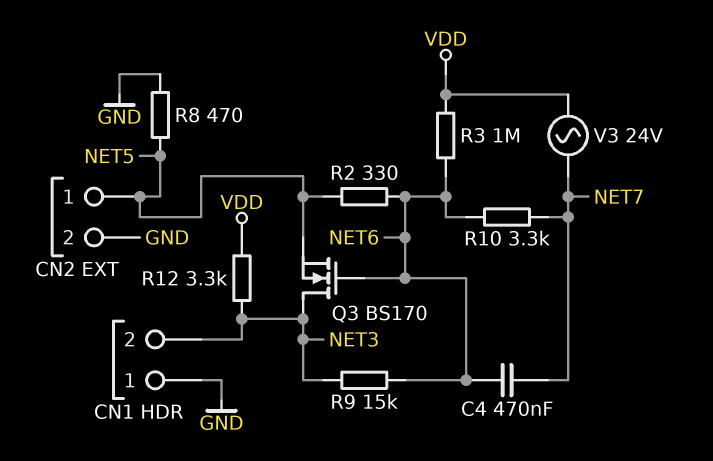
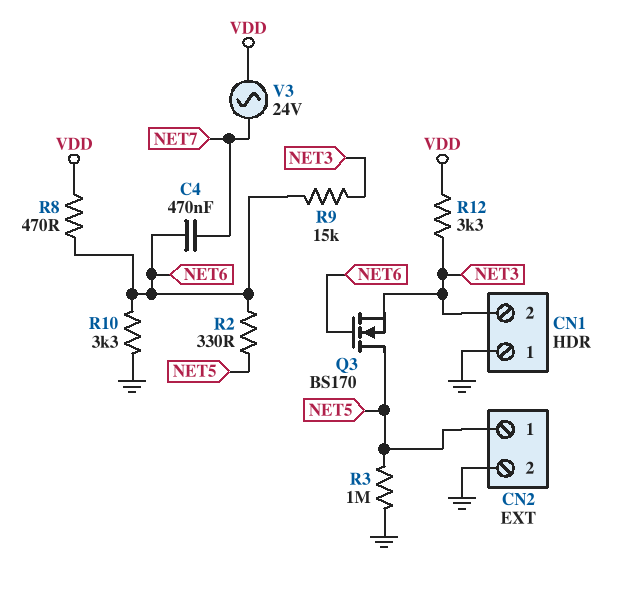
Q3: NMOS BS170 (G NET6, D NET3, S NET5) -> NMOS BS170 (G NET6, D NET5, S NET3)
R3: 1M (NET6, VDD) -> 1M (GND, NET5)
R8: 470 (GND, NET5) -> 470 (NET6, VDD)
R10: 3.3k (NET6, NET7) -> 3.3k (GND, NET6)

